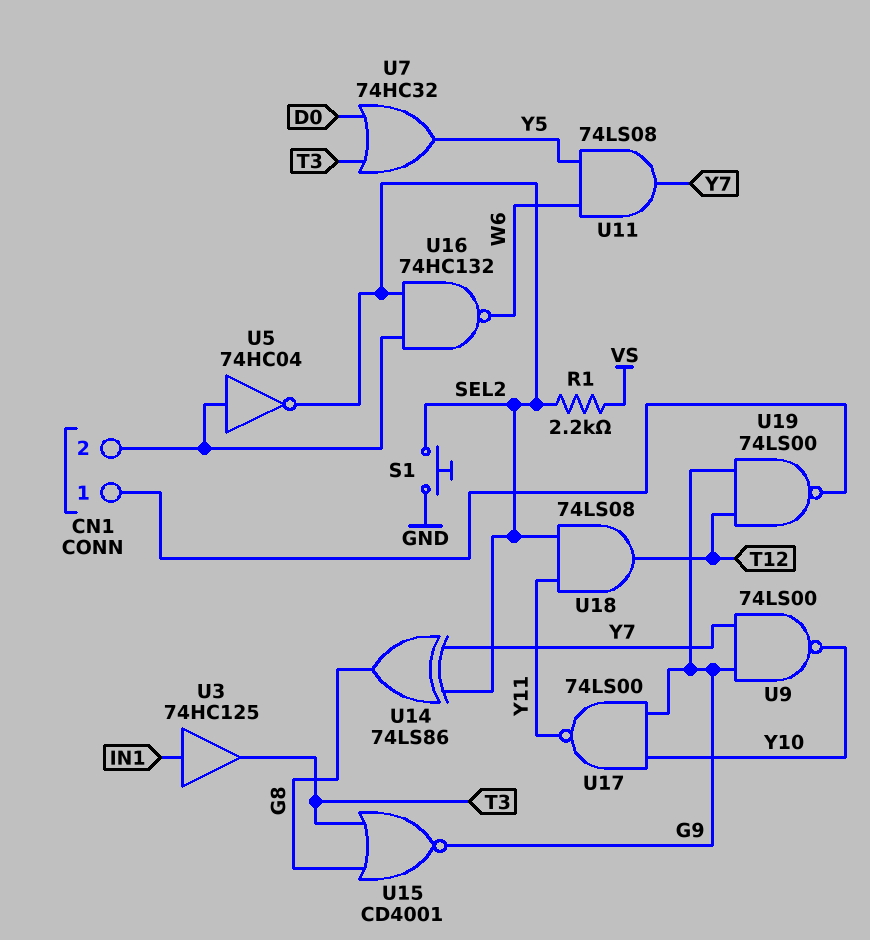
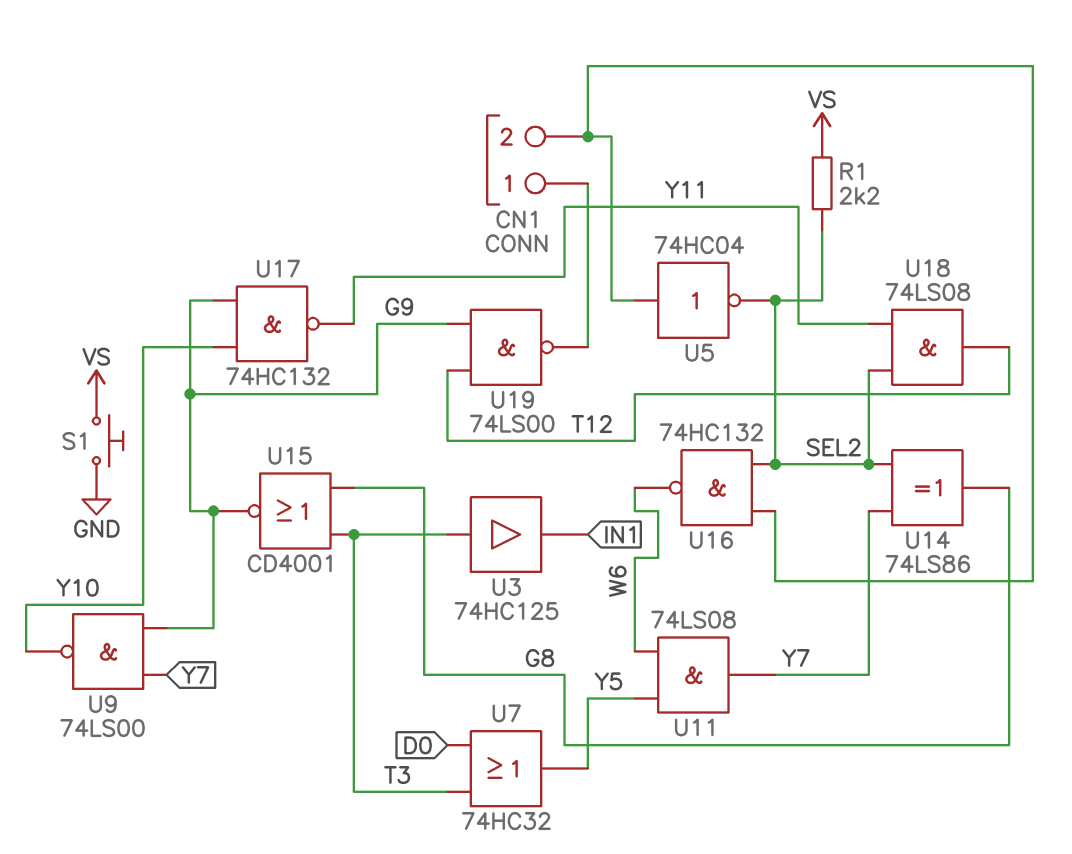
S1: button (GND, SEL2) -> button (GND, VS)
U3: buffer 74HC125 (in IN1, out T3) -> buffer 74HC125 (in T3, out IN1)
U17: NAND 74LS00 (in G9, in Y10, out Y11) -> NAND 74HC132 (in G9, in Y10, out Y11)

